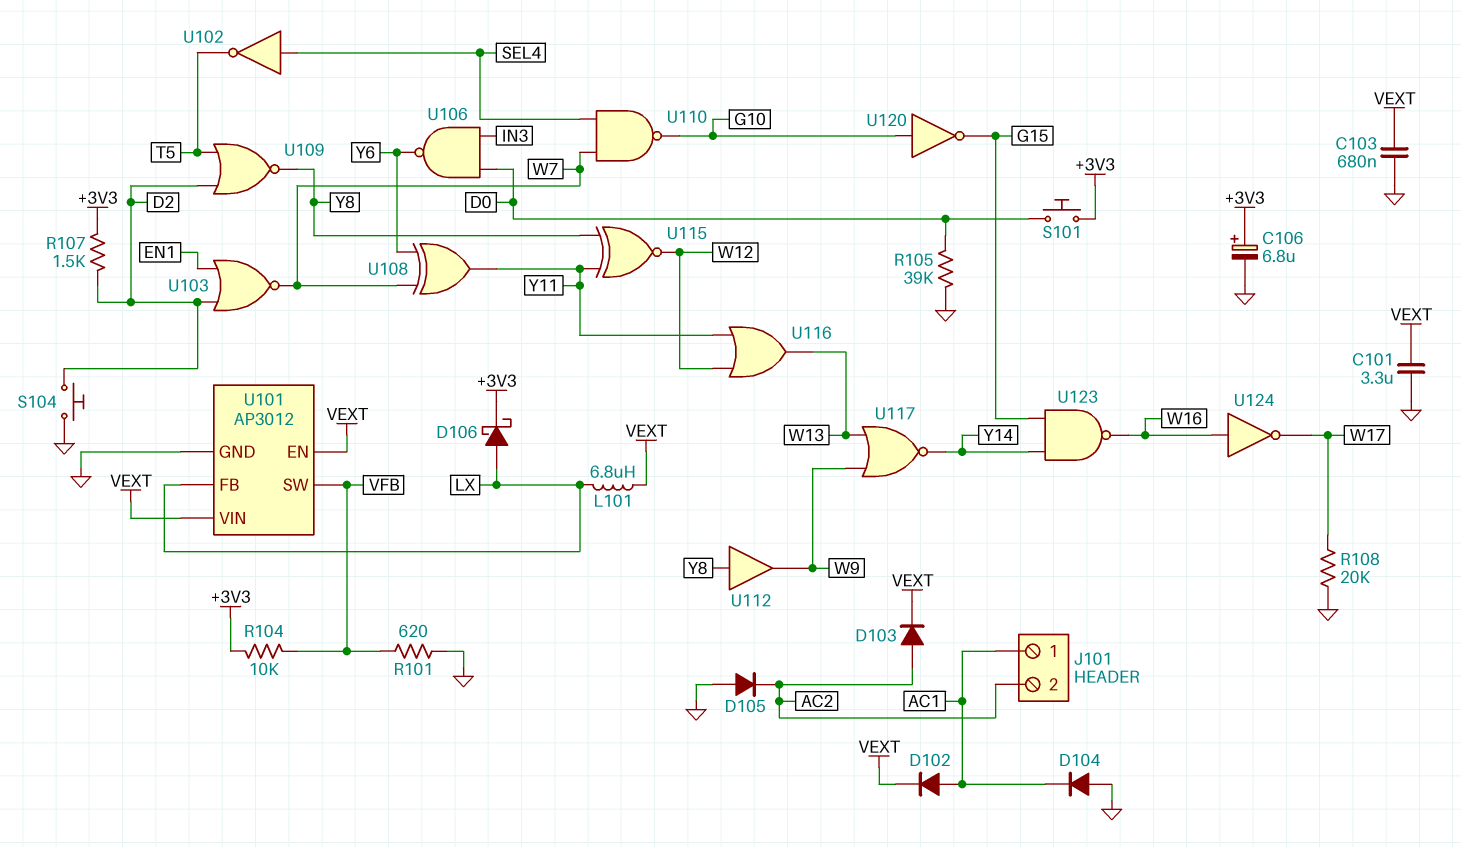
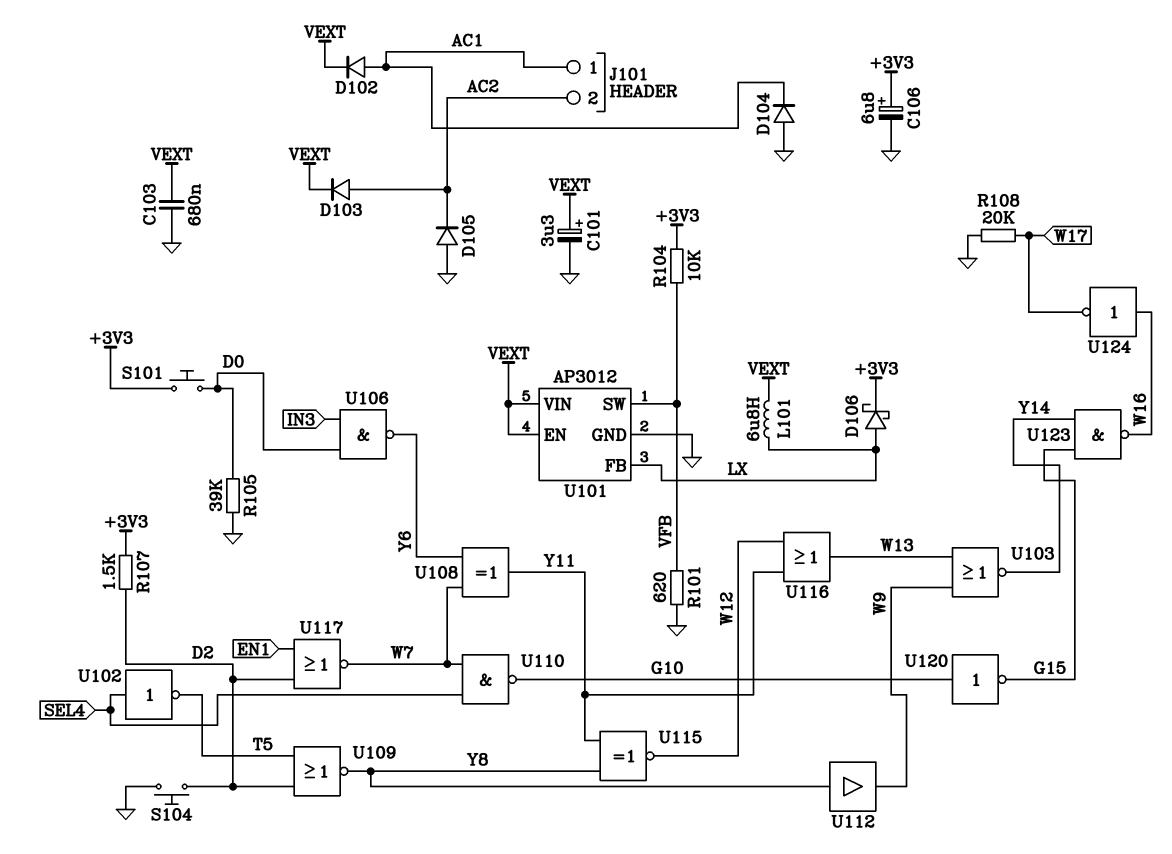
C101: 3.3uF (GND, VEXT) -> 3.3uF (plus VEXT, minus GND)
U103: NOR (in D2, in EN1, out W7) -> NOR (in W9, in W13, out Y14)
U117: NOR (in W9, in W13, out Y14) -> NOR (in D2, in EN1, out W7)

